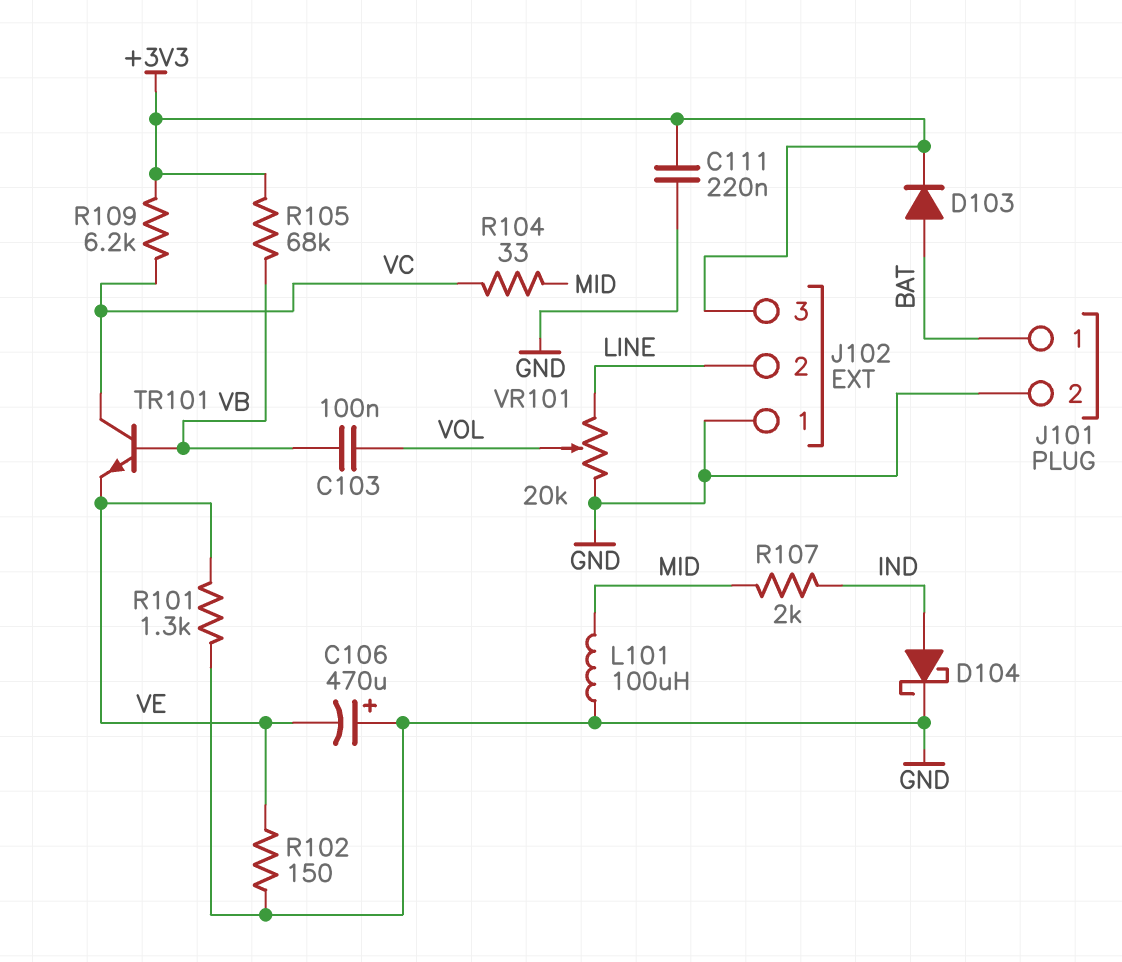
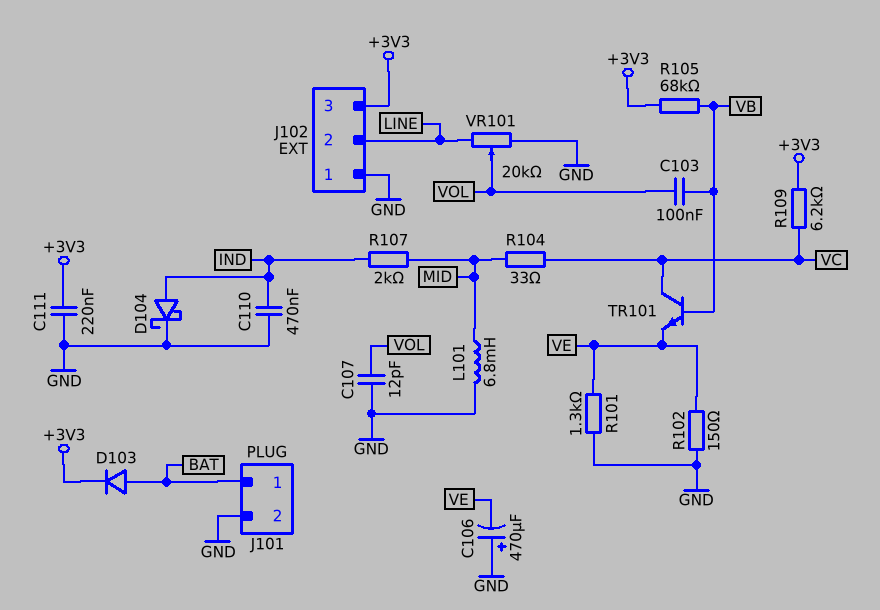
C107: none -> 12pF (GND, VOL)
C110: none -> 470nF (GND, IND)
L101: 100uH (GND, MID) -> 6.8mH (GND, MID)

